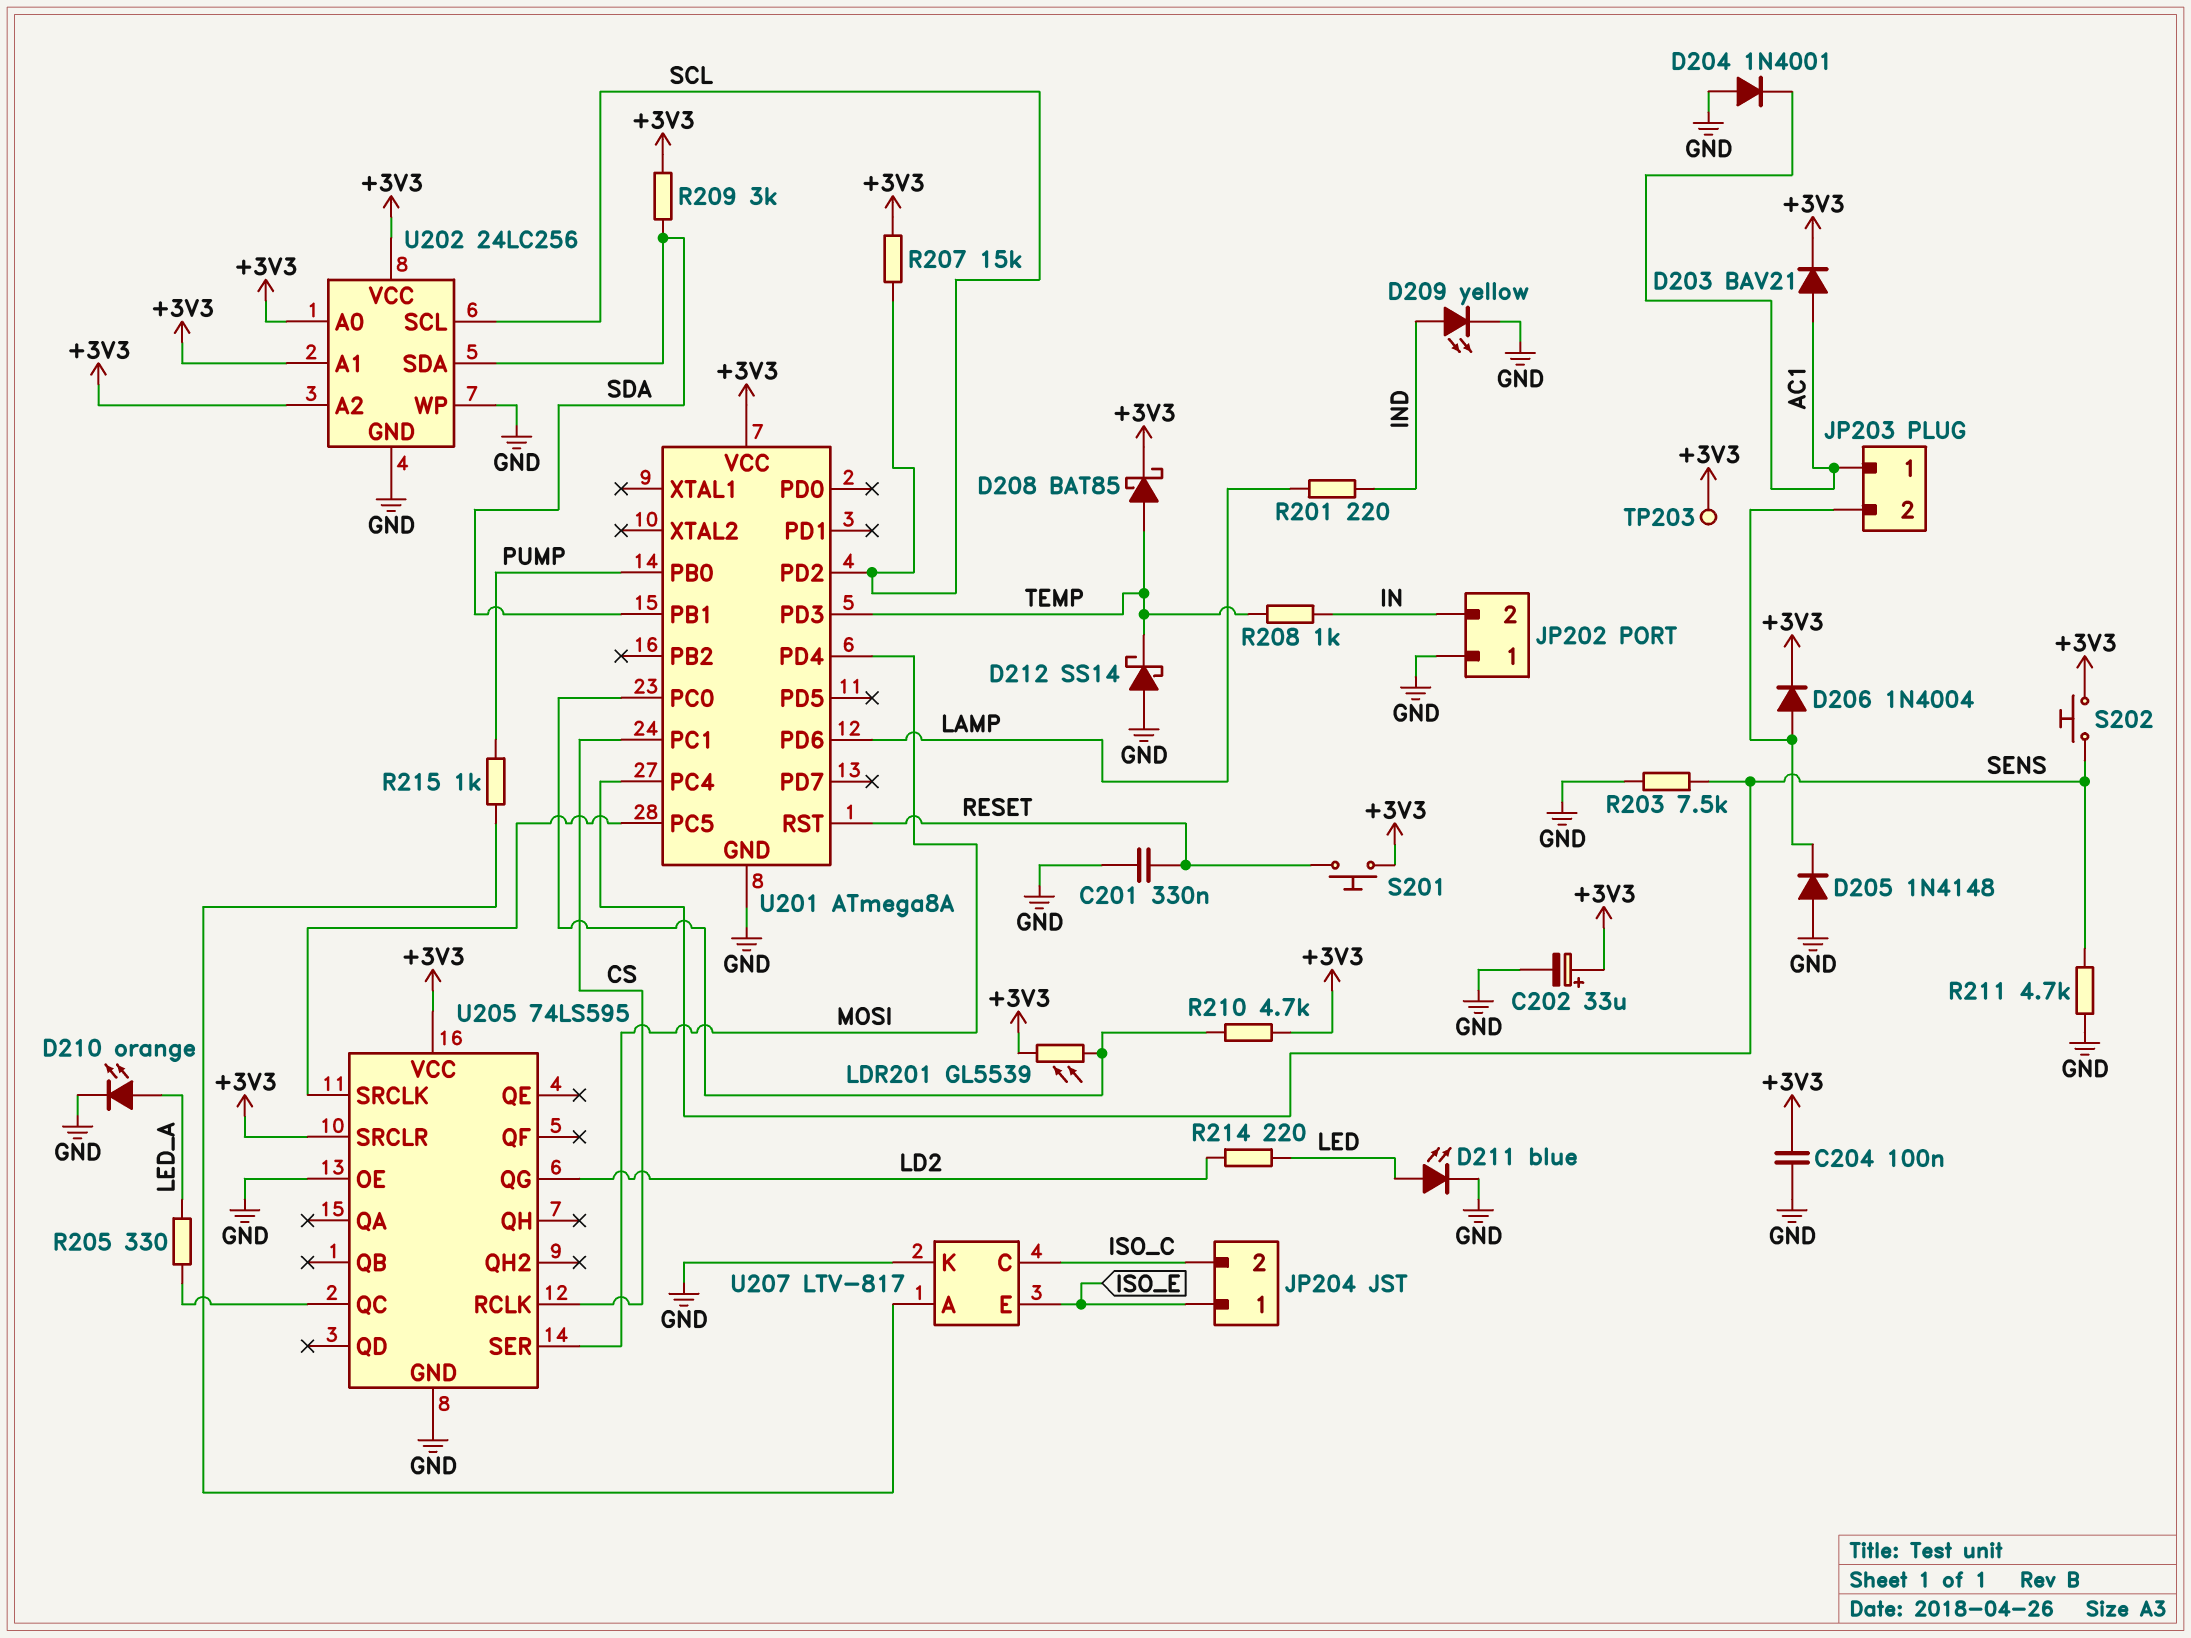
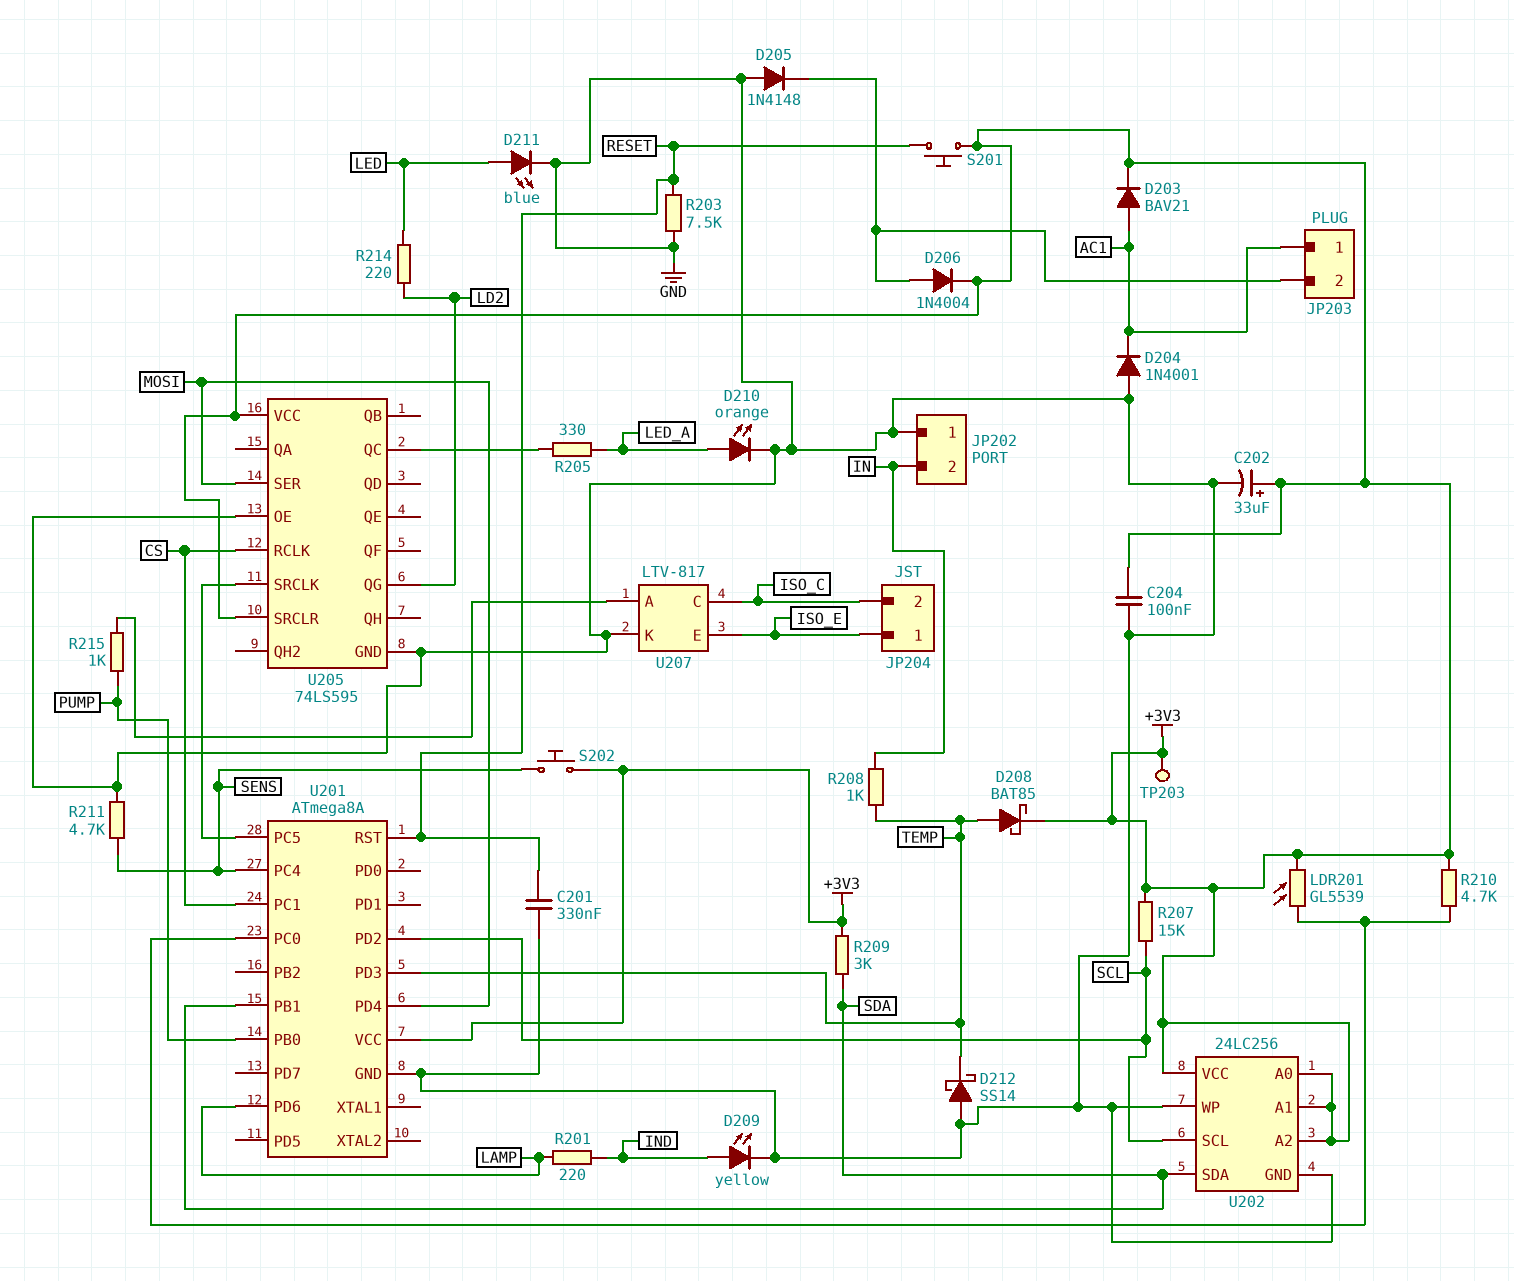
R203: 7.5k (GND, SENS) -> 7.5k (GND, RESET)

